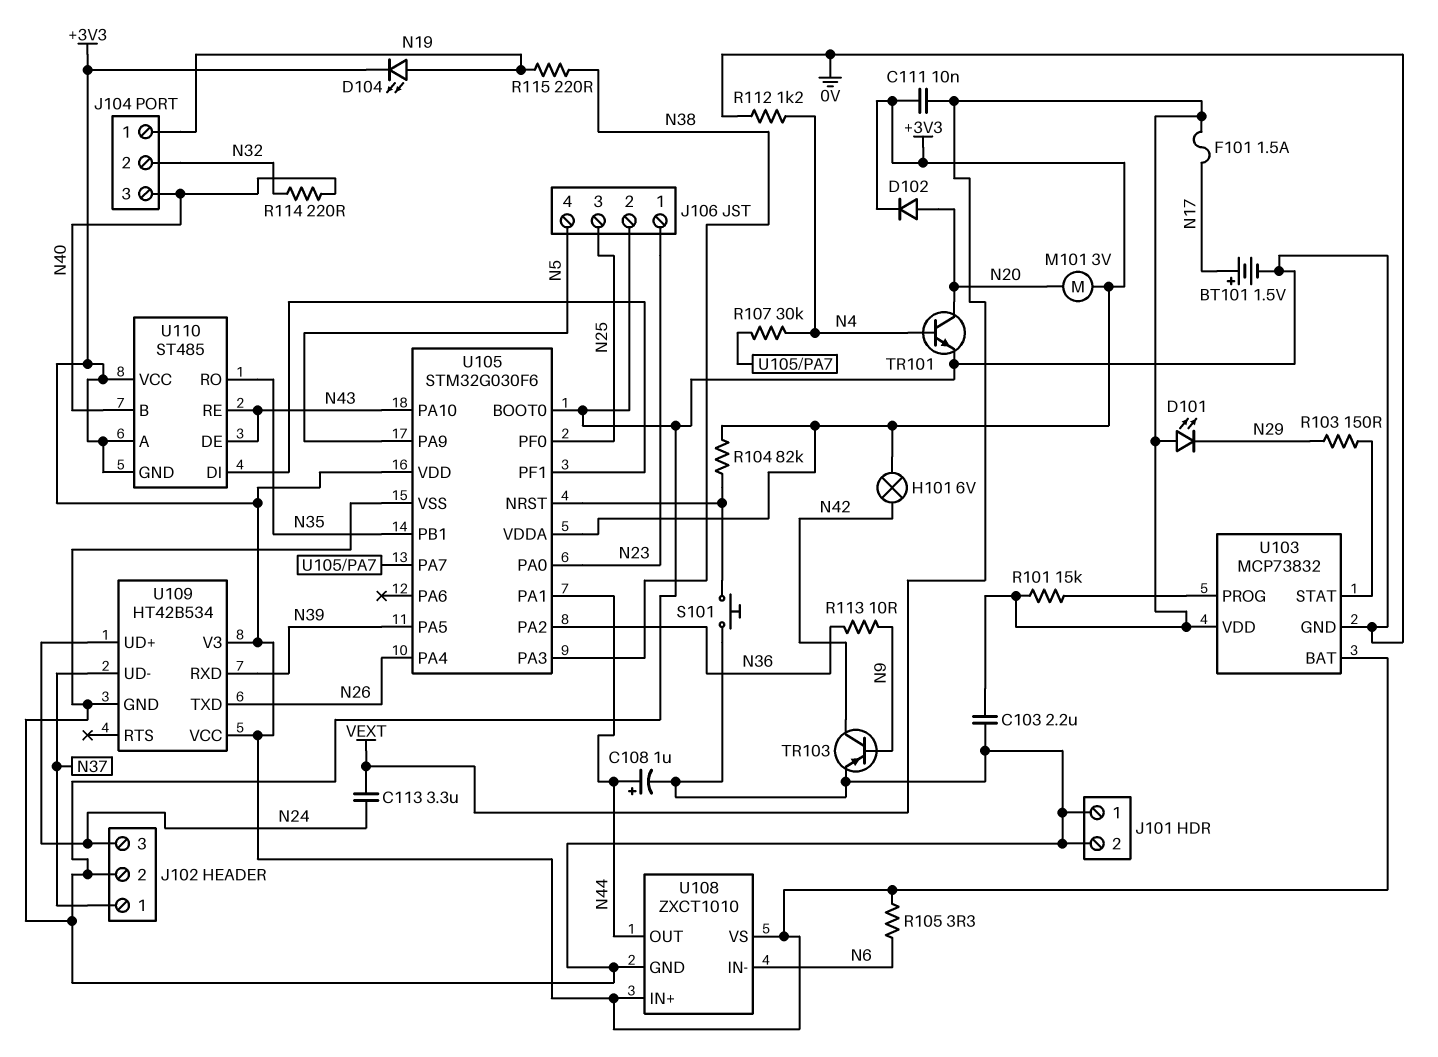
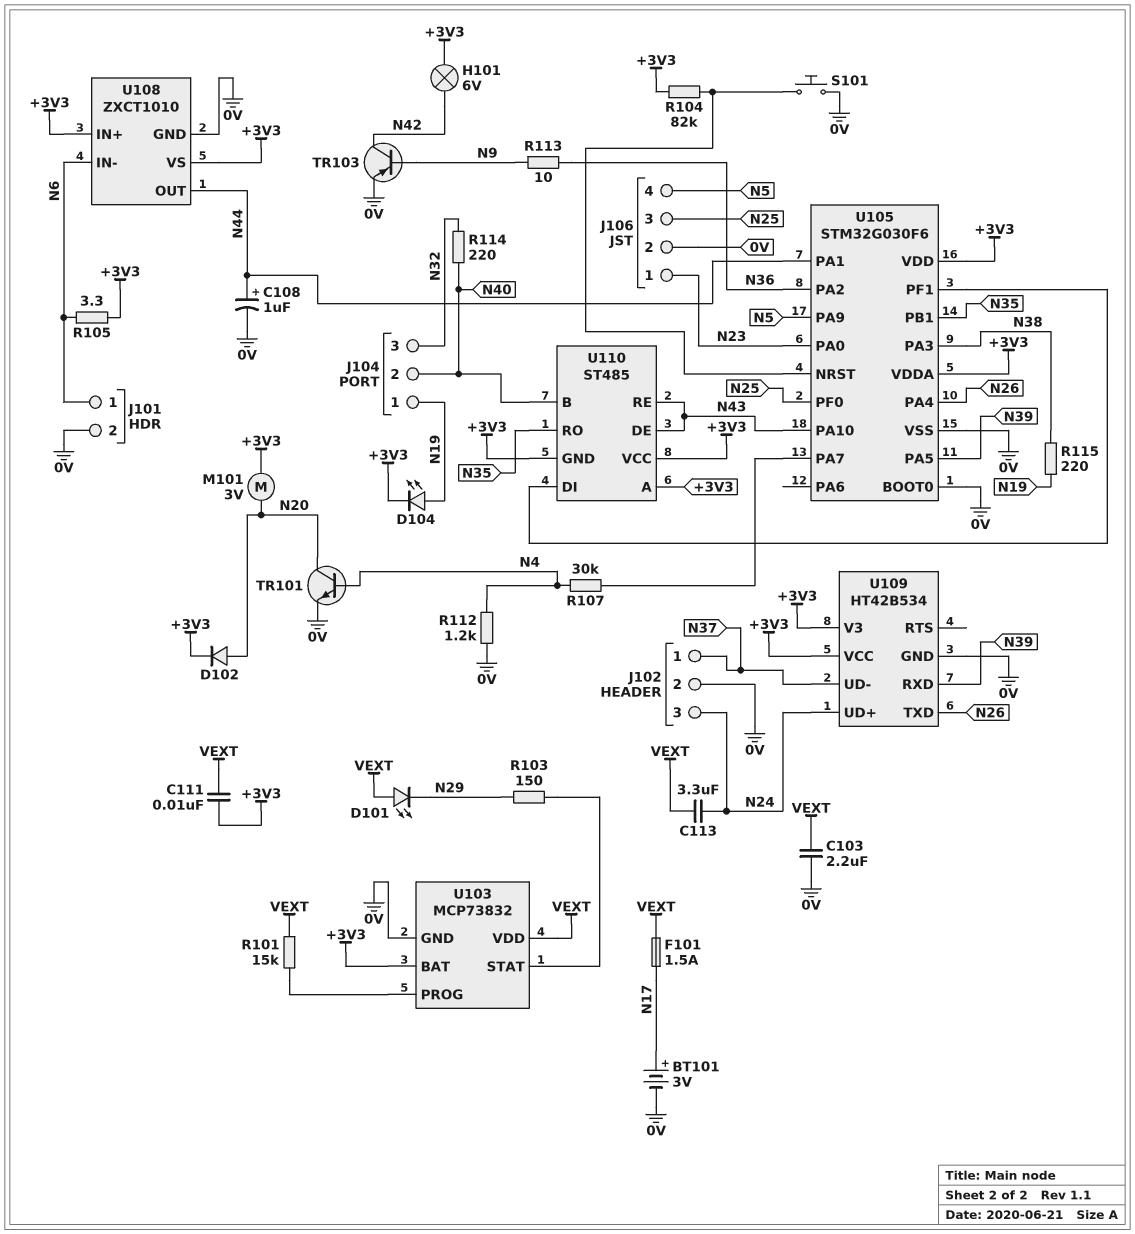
BT101: 1.5V (plus N17, minus 0V) -> 3V (plus N17, minus 0V)
J101 pin 1: 0V -> N6
J104 pin 2: N32 -> N40
J104 pin 3: N40 -> N32

